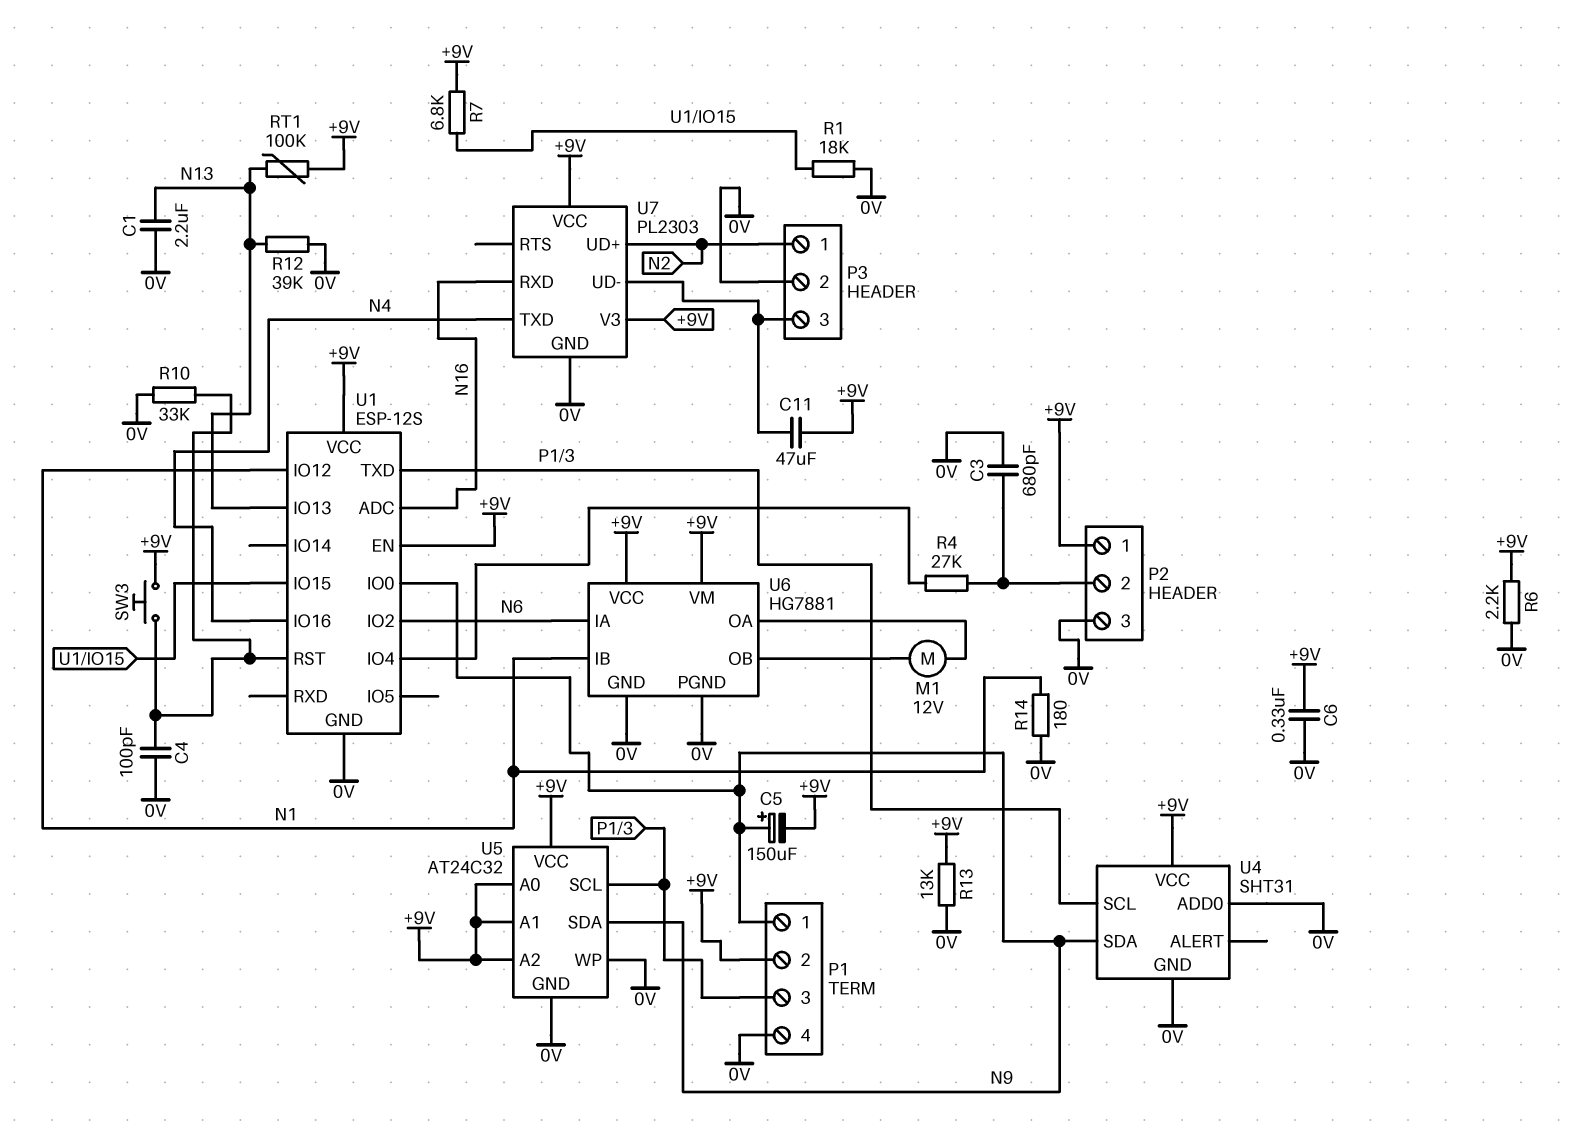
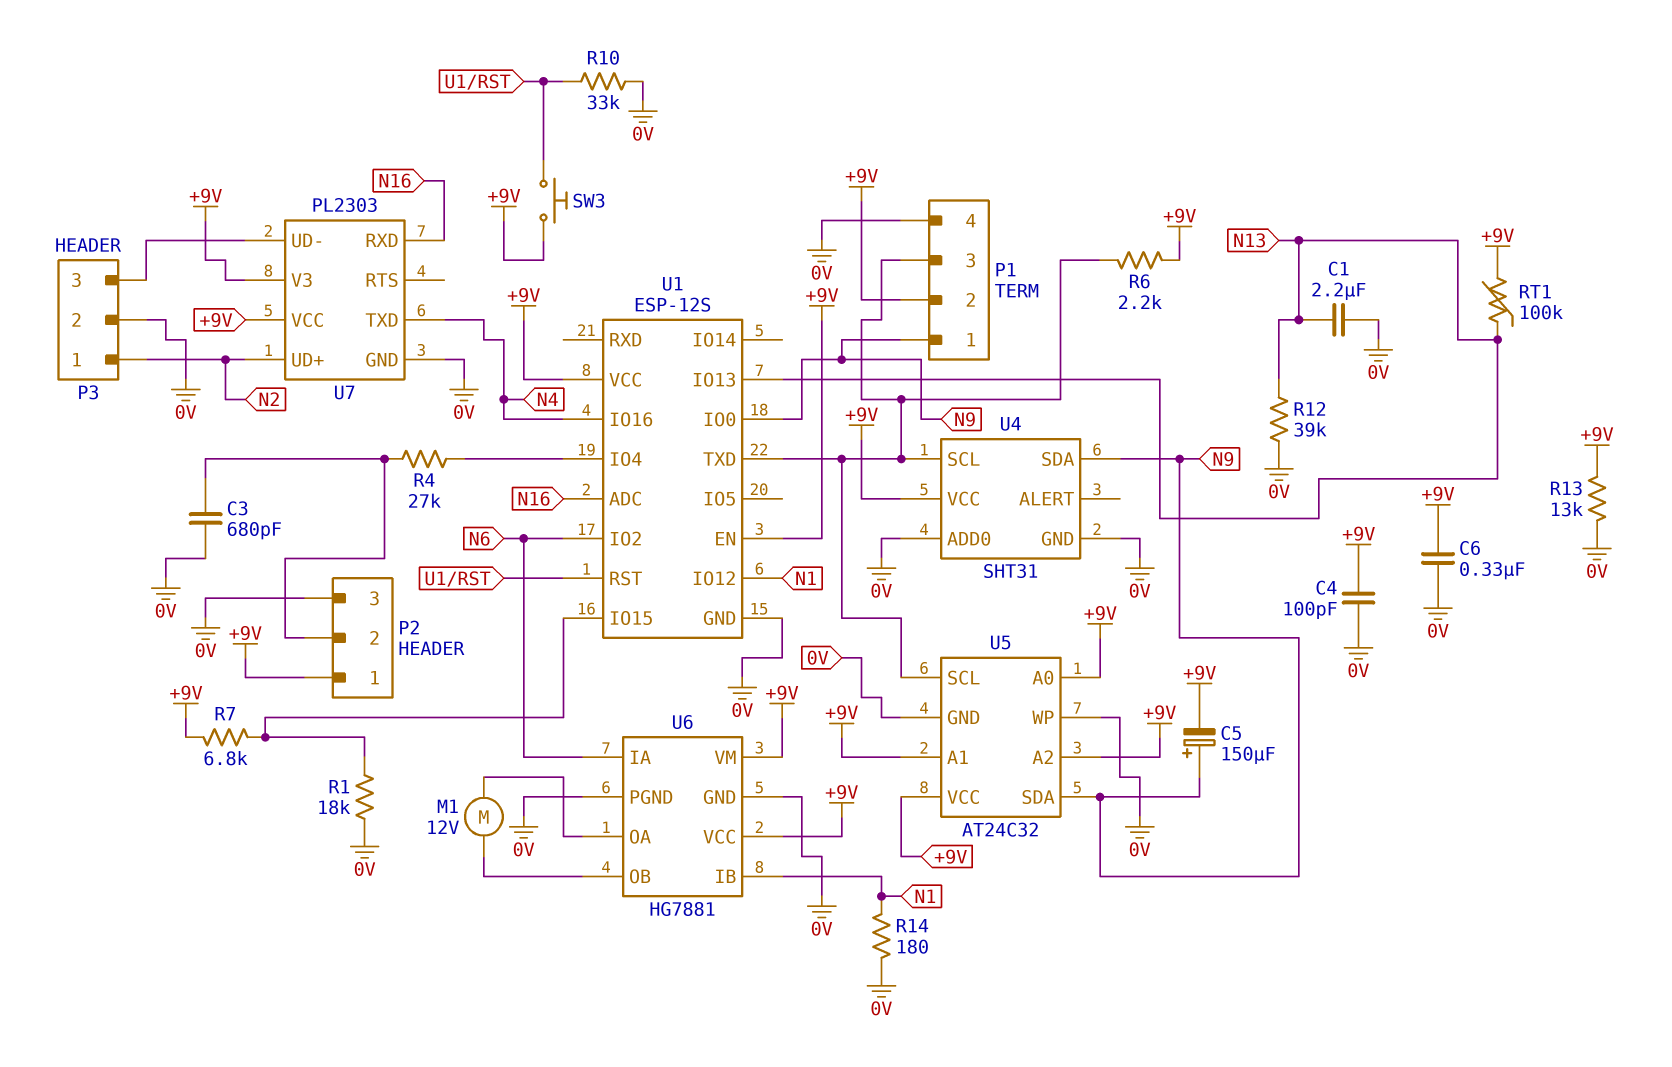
C4: 100pF (0V, U1/RST) -> 100pF (+9V, 0V)
C11: 47uF (+9V, P3/3) -> none
R6: 2.2k (+9V, 0V) -> 2.2k (+9V, P1/3)

